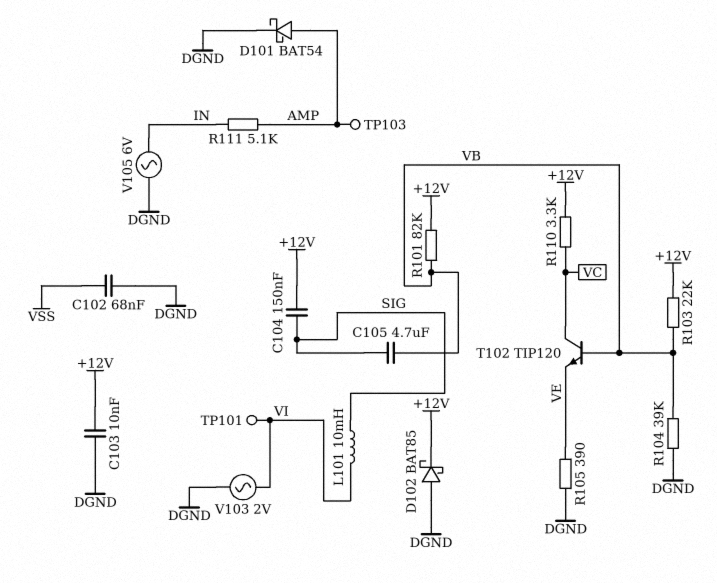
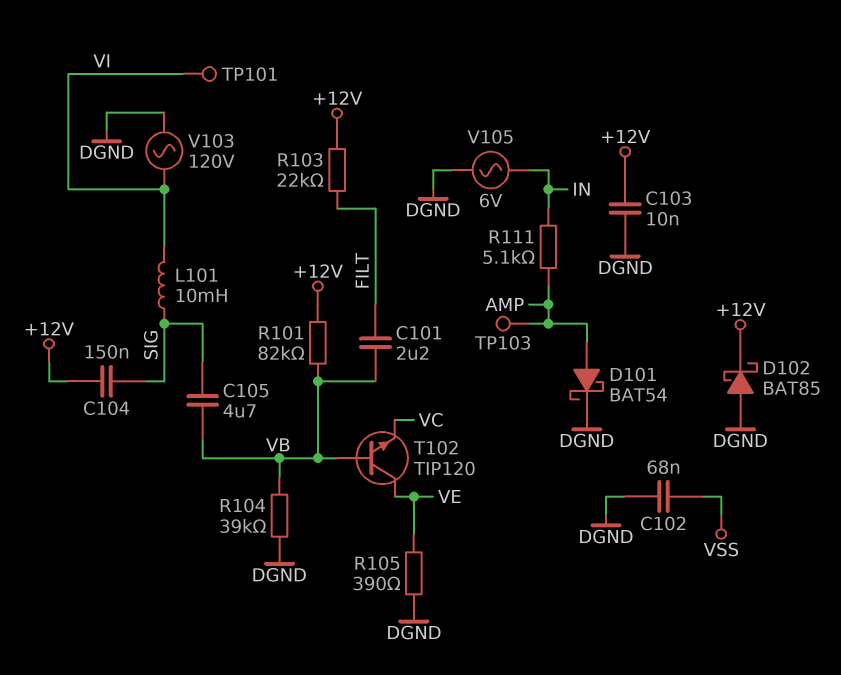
C101: none -> 2.2uF (FILT, VB)
R103: 22k (+12V, VB) -> 22k (+12V, FILT)
R110: 3.3k (+12V, VC) -> none
T102: NPN TIP120 (B VB, C VC, E VE) -> NPN TIP120 (B VB, C VE, E VC)
V103: AC 2V (DGND, VI) -> AC 120V (DGND, VI)

